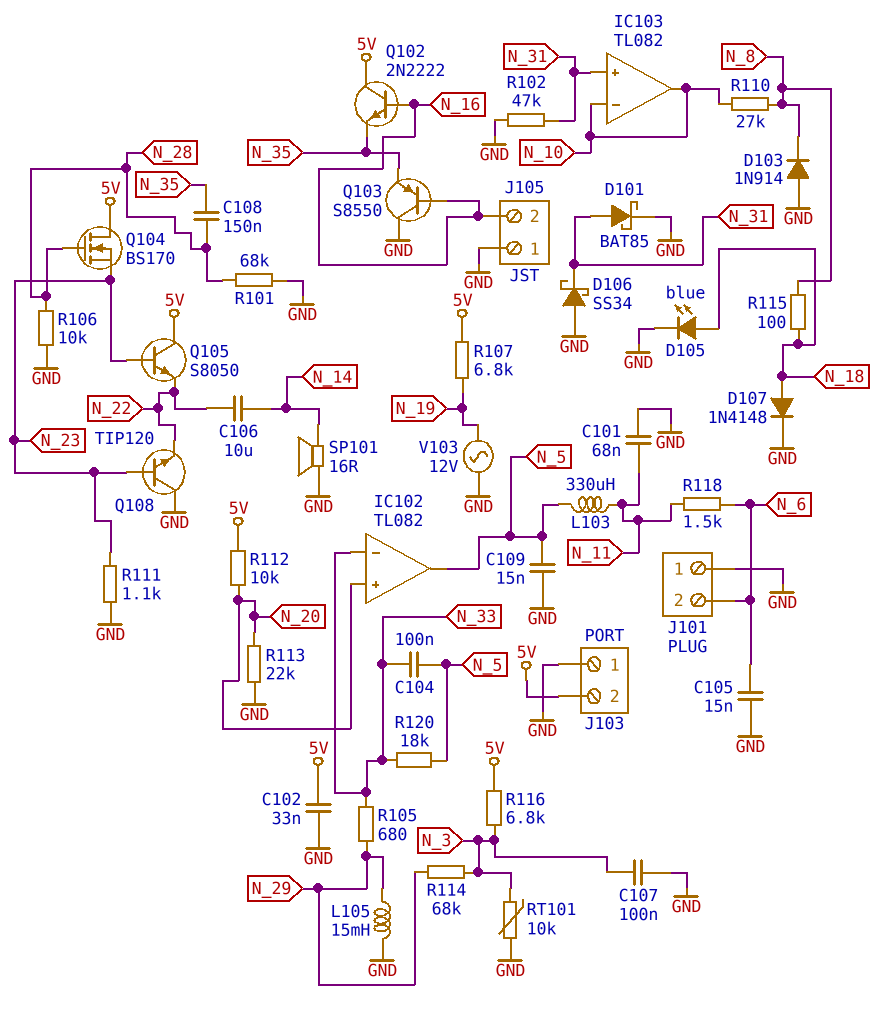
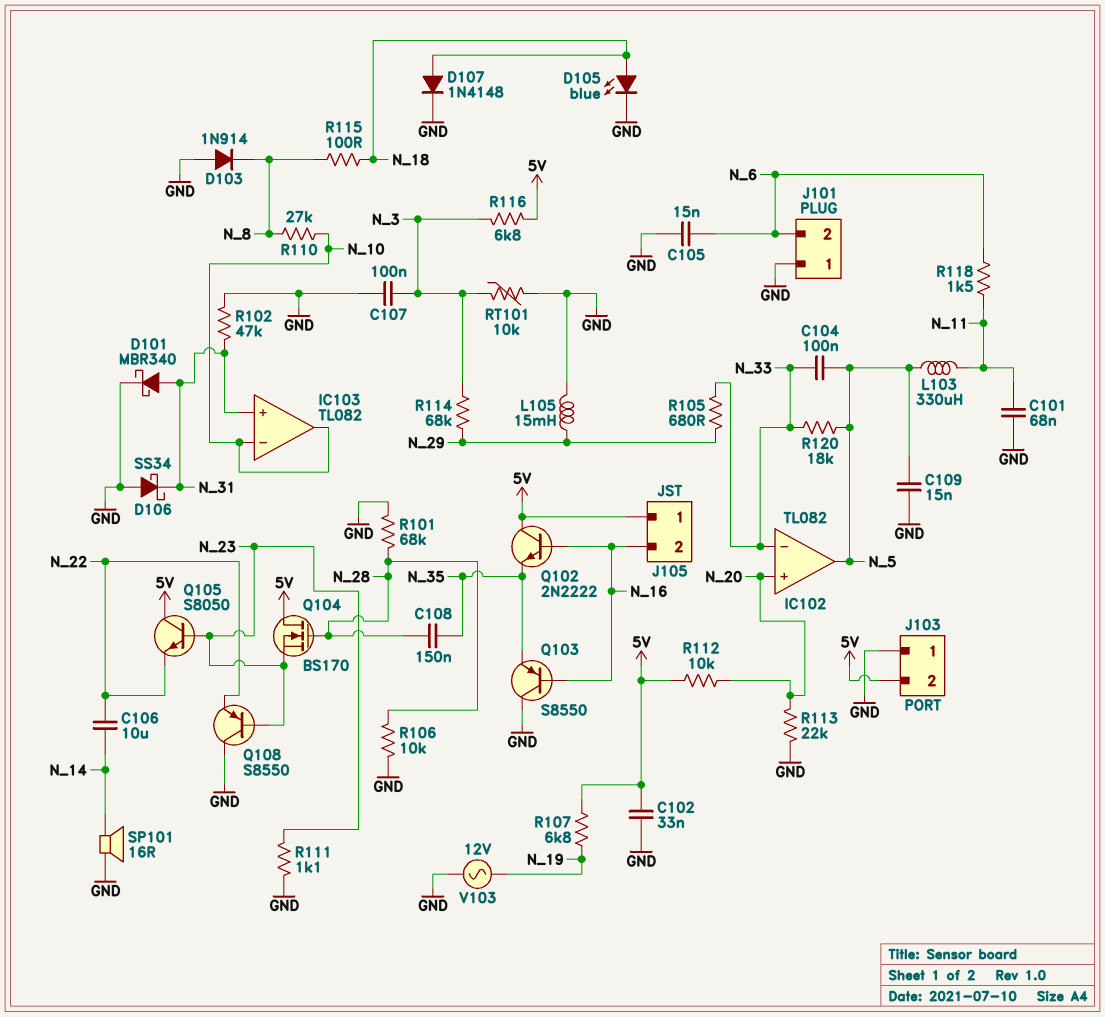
D101: schottky BAT85 (A N_31, K GND) -> schottky MBR340 (A N_31, K GND)
J105 pin 1: GND -> 5V
Q108: NPN TIP120 (B N_23, C GND, E N_22) -> PNP S8550 (B N_23, C GND, E N_22)

